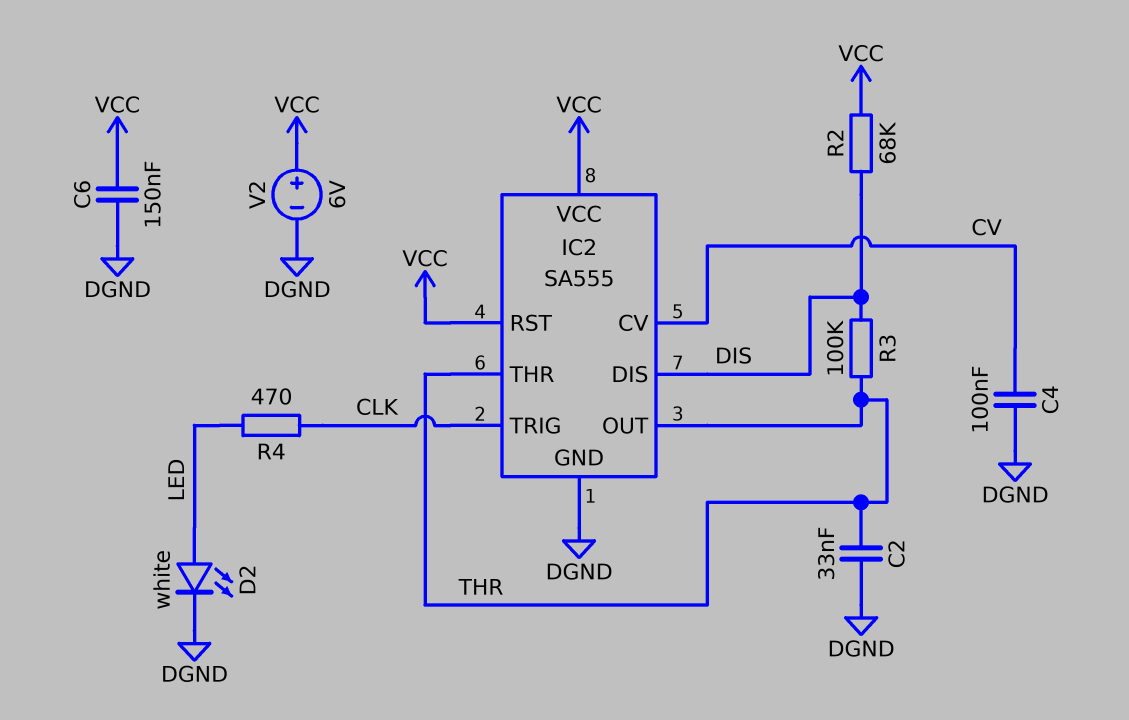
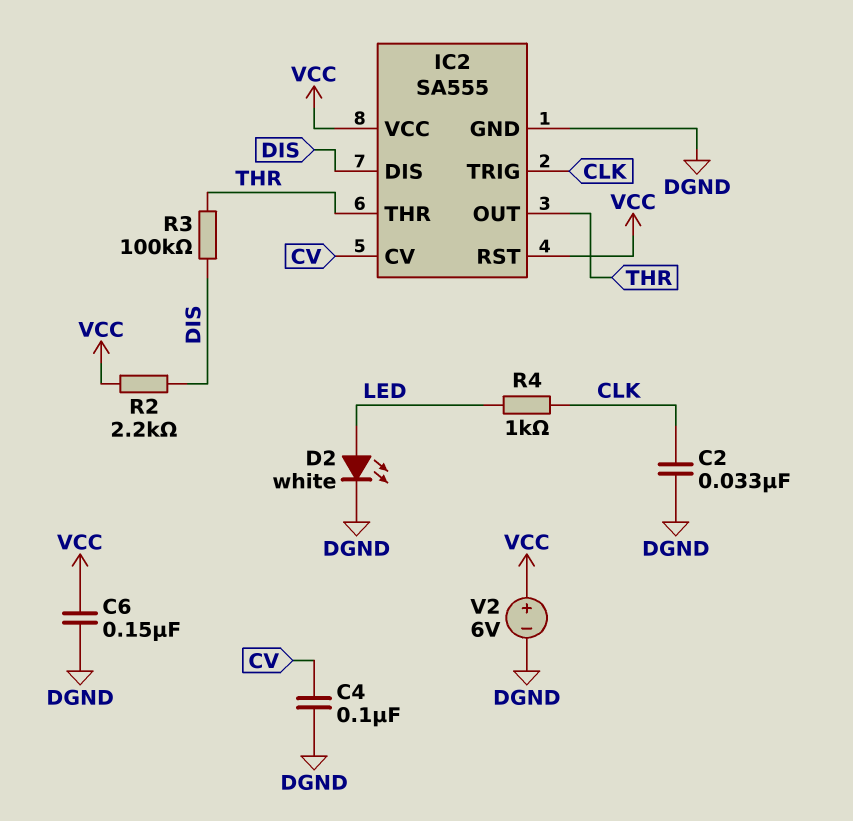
C2: 33nF (DGND, THR) -> 33nF (CLK, DGND)
R2: 68k (DIS, VCC) -> 2.2k (DIS, VCC)
R4: 470 (CLK, LED) -> 1k (CLK, LED)

